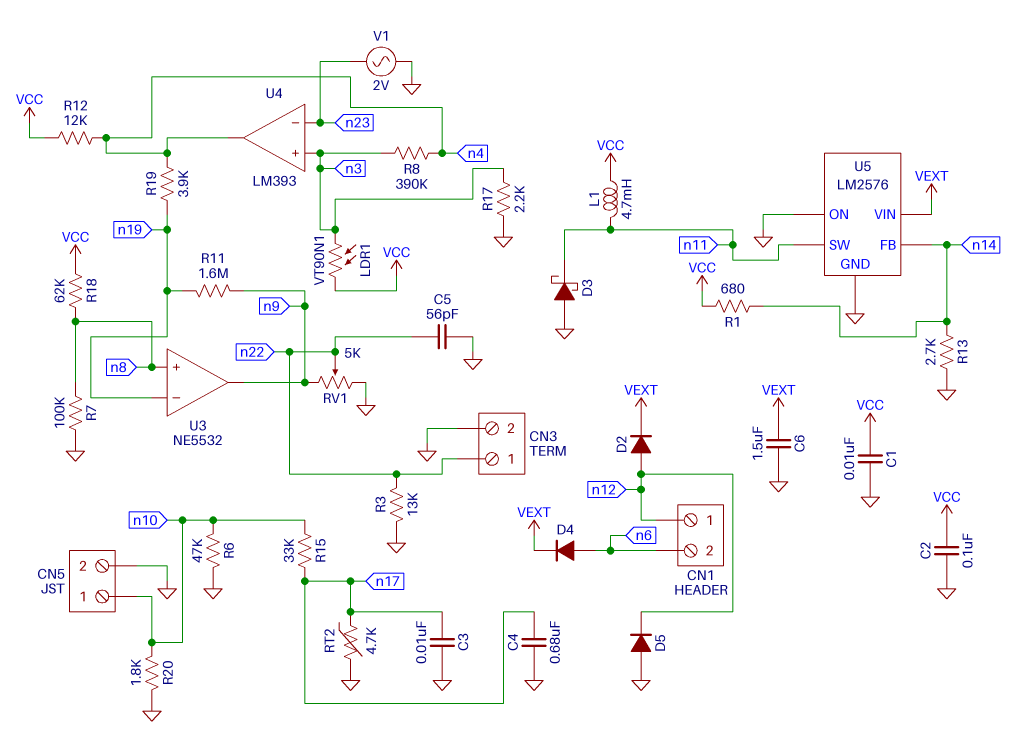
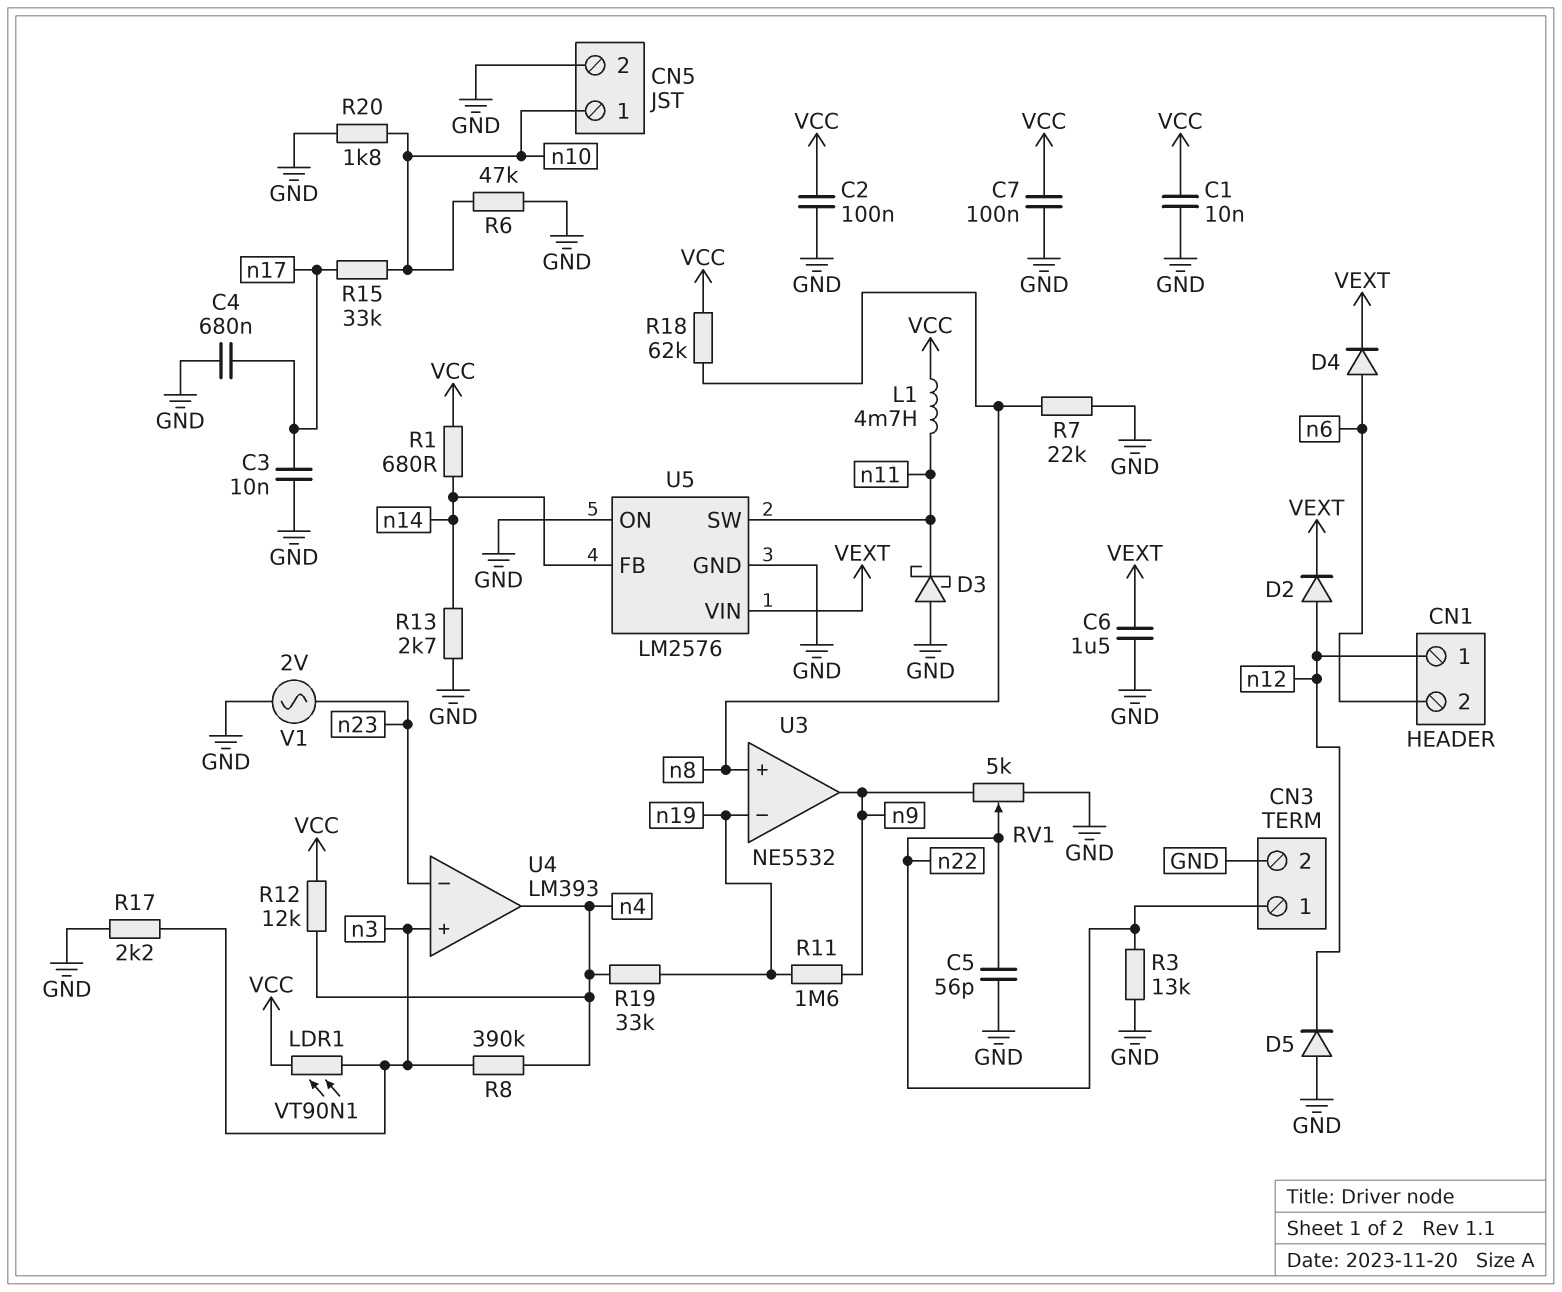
C7: none -> 100nF (GND, VCC)
R7: 100k (GND, n8) -> 22k (GND, n8)
R19: 3.9k (n4, n19) -> 33k (n4, n19)
RT2: 4.7k (GND, n17) -> none

